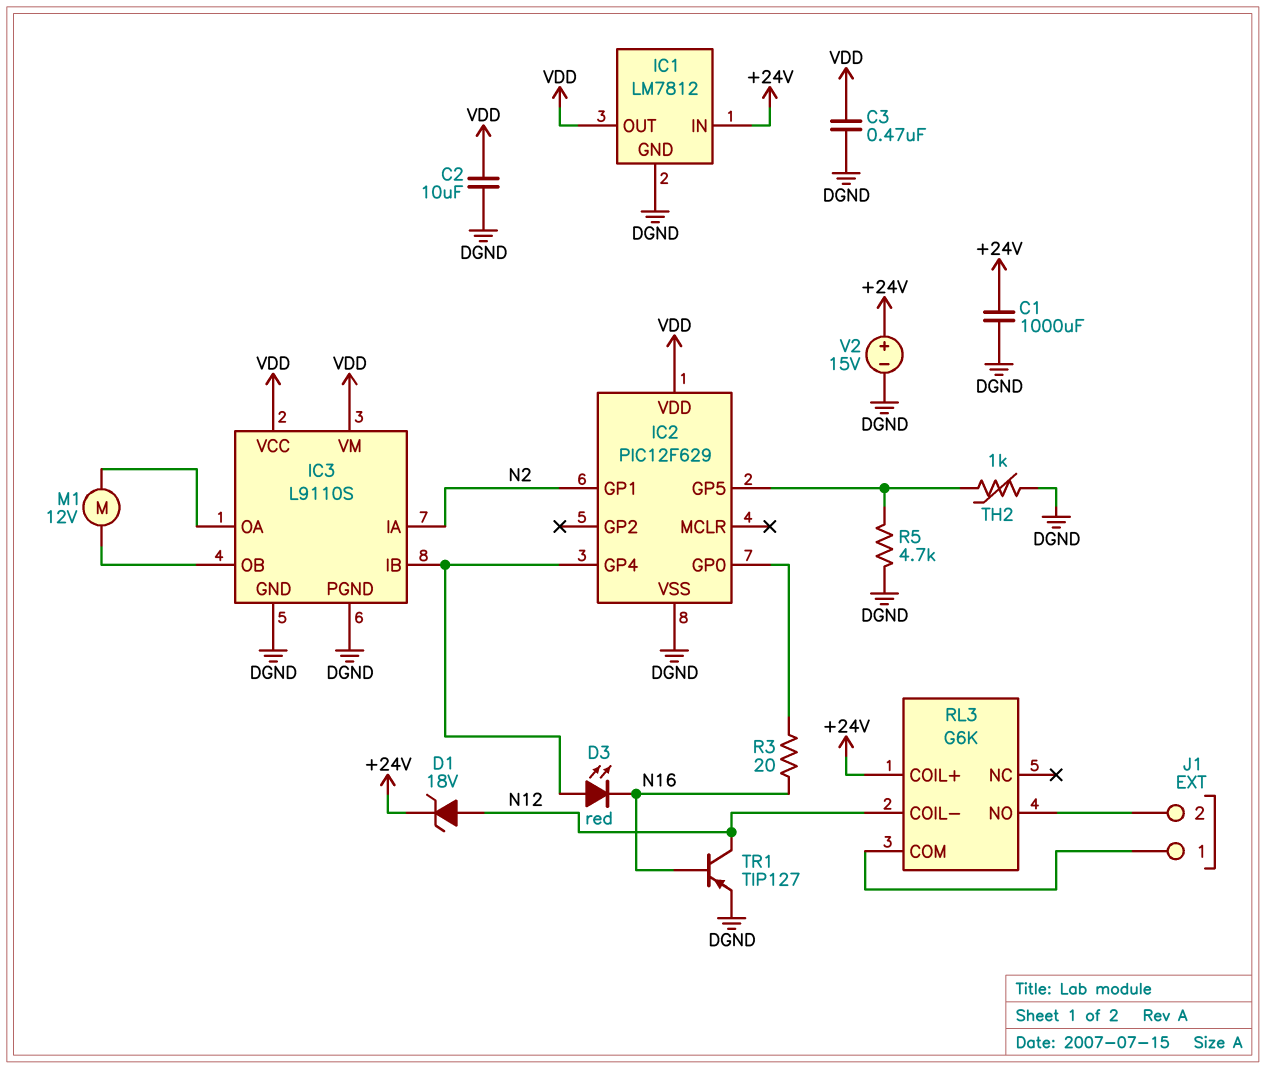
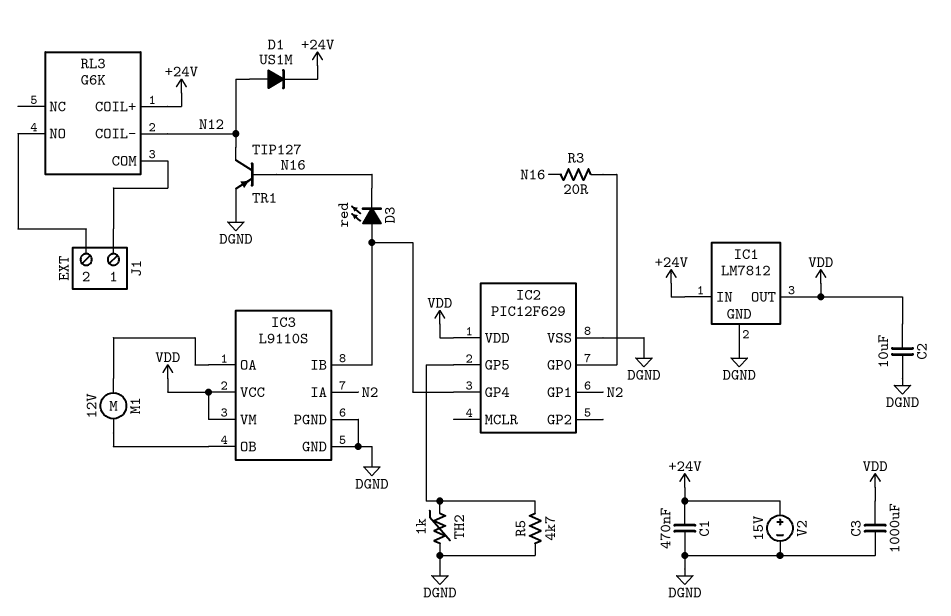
C1: 1000uF (+24V, DGND) -> 470nF (+24V, DGND)
C3: 470nF (DGND, VDD) -> 1000uF (DGND, VDD)
D1: zener 18V (A N12, K +24V) -> diode US1M (A N12, K +24V)

